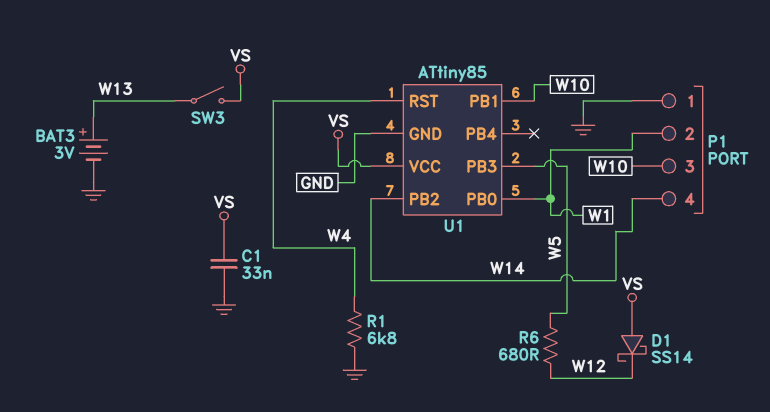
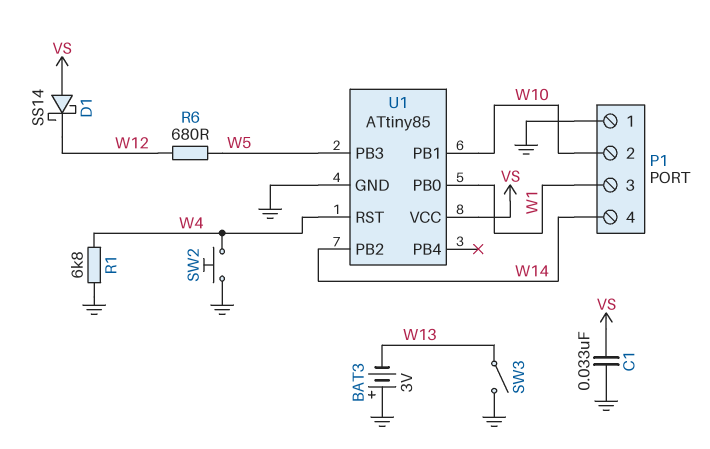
BAT3: 3V (plus W13, minus GND) -> 3V (plus GND, minus W13)
P1 pin 2: W1 -> W10
P1 pin 3: W10 -> W1
SW2: none -> button (GND, W4)
SW3: switch (VS, W13) -> switch (GND, W13)

